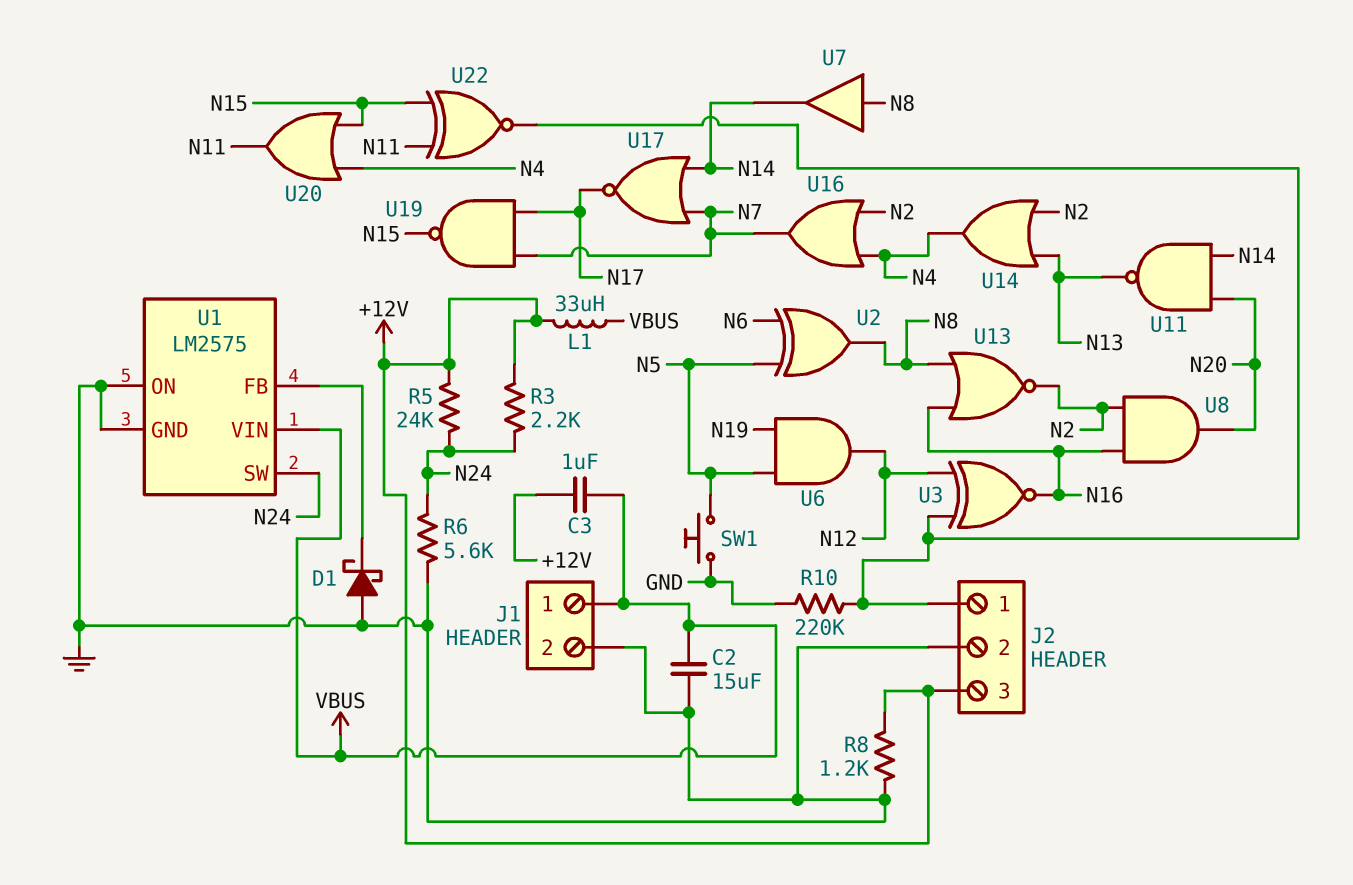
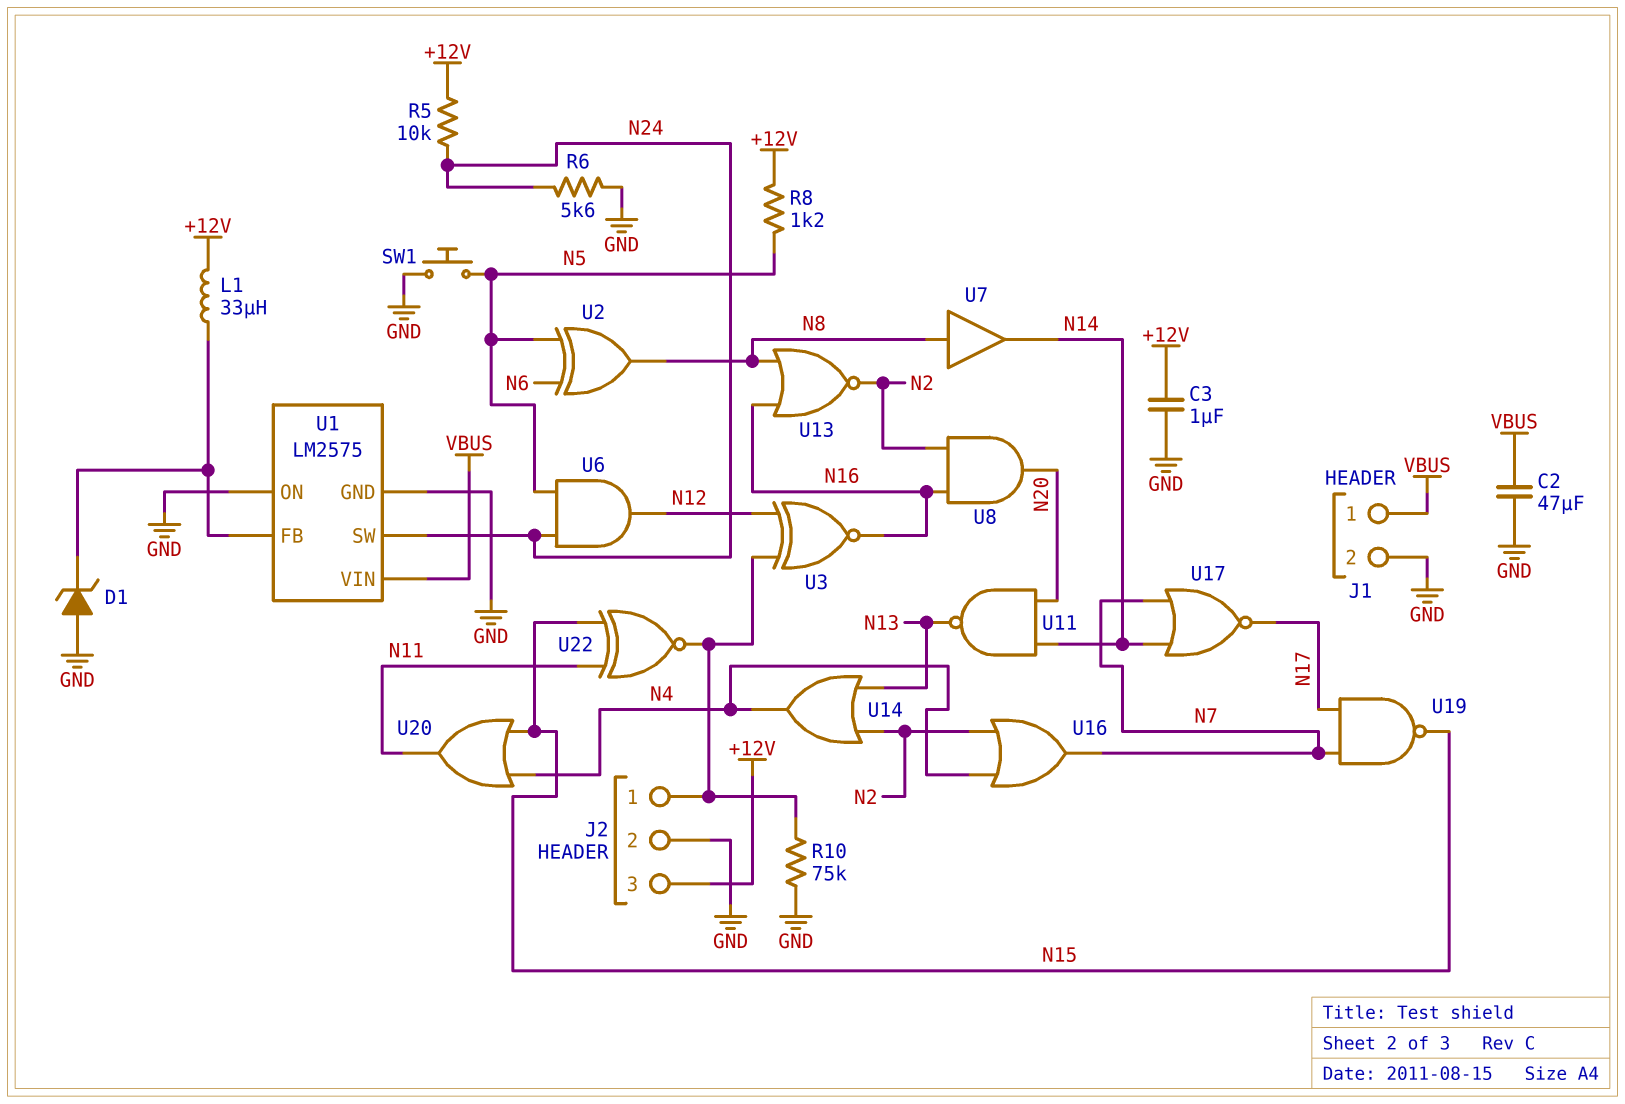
C2: 15uF (GND, VBUS) -> 47uF (GND, VBUS)
C3: 1uF (+12V, VBUS) -> 1uF (+12V, GND)
D1: schottky (A GND, K U1/FB) -> zener (A GND, K U1/FB)
L1: 33uH (+12V, VBUS) -> 33uH (+12V, U1/FB)
R3: 2.2k (+12V, N24) -> none
R5: 24k (+12V, N24) -> 10k (+12V, N24)
R8: 1.2k (+12V, GND) -> 1.2k (+12V, N5)
R10: 220k (GND, J2/1) -> 75k (GND, J2/1)
U6: AND (in N5, in N19, out N12) -> AND (in N5, in N24, out N12)

